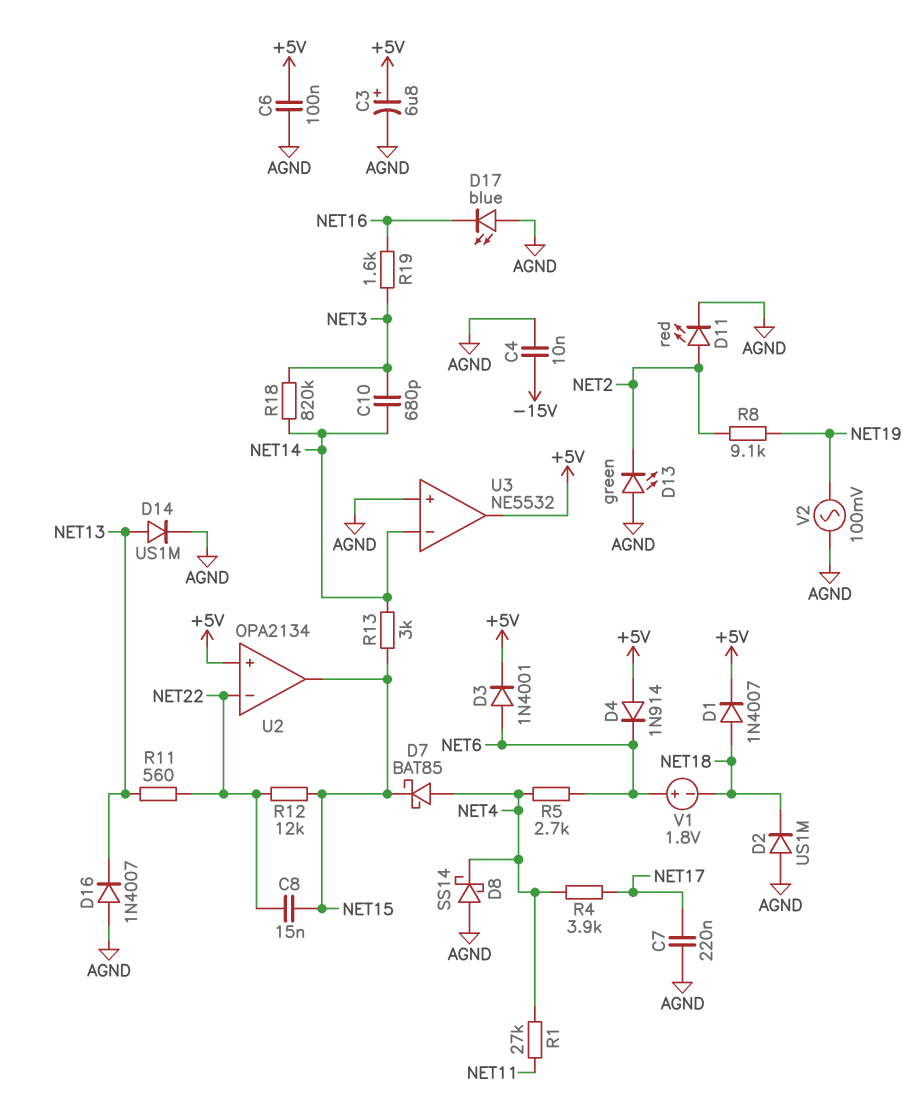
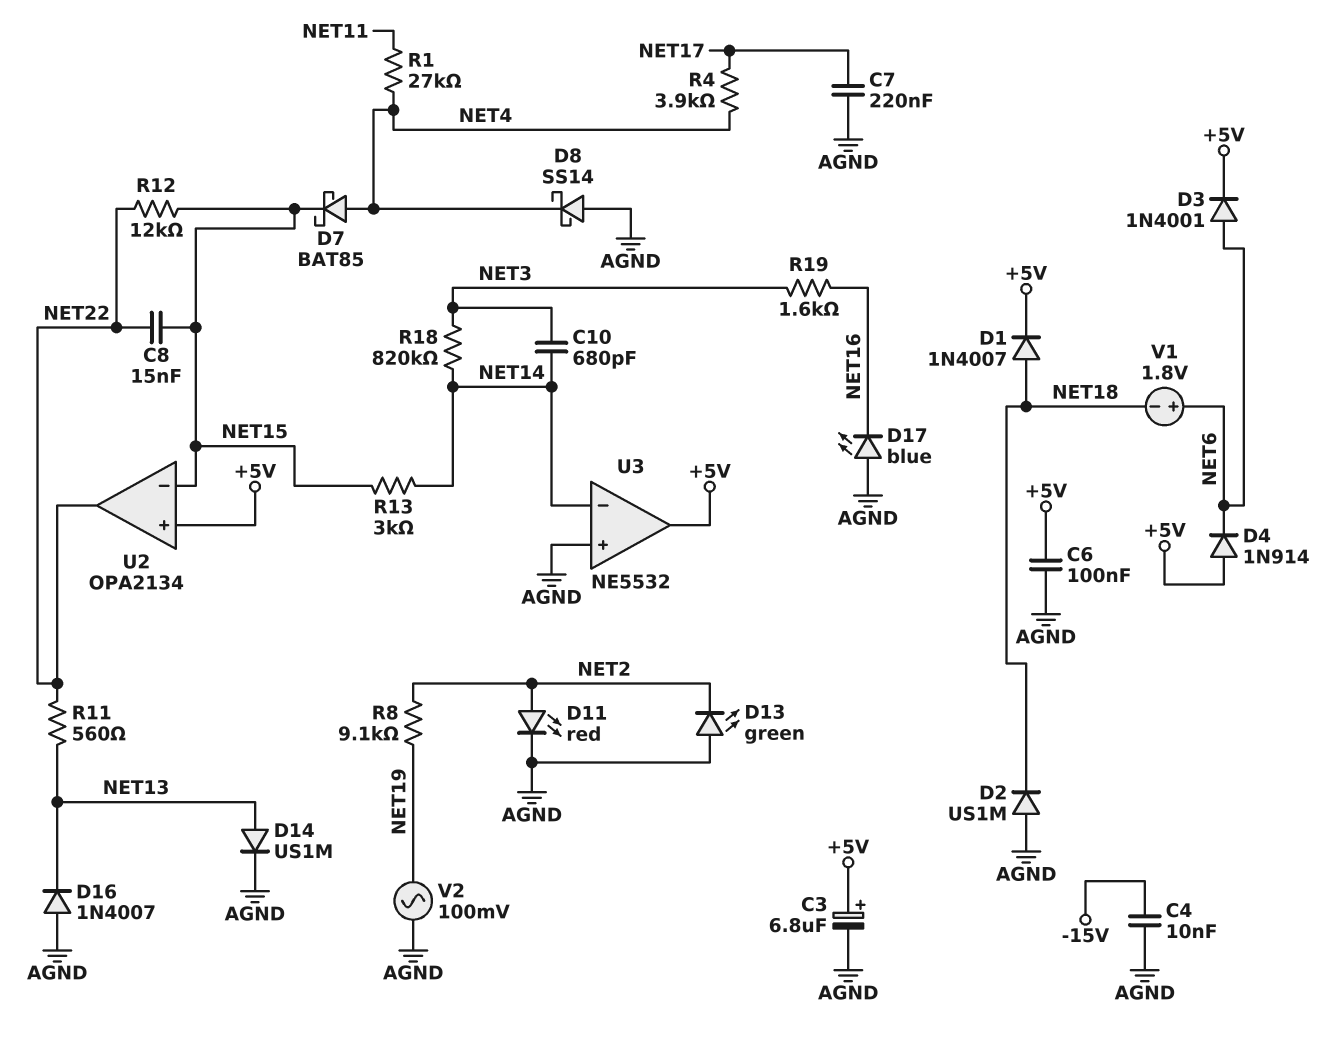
R5: 2.7k (NET4, NET6) -> none
U2 pin in-: NET22 -> NET15
U2 pin out: NET15 -> NET22

